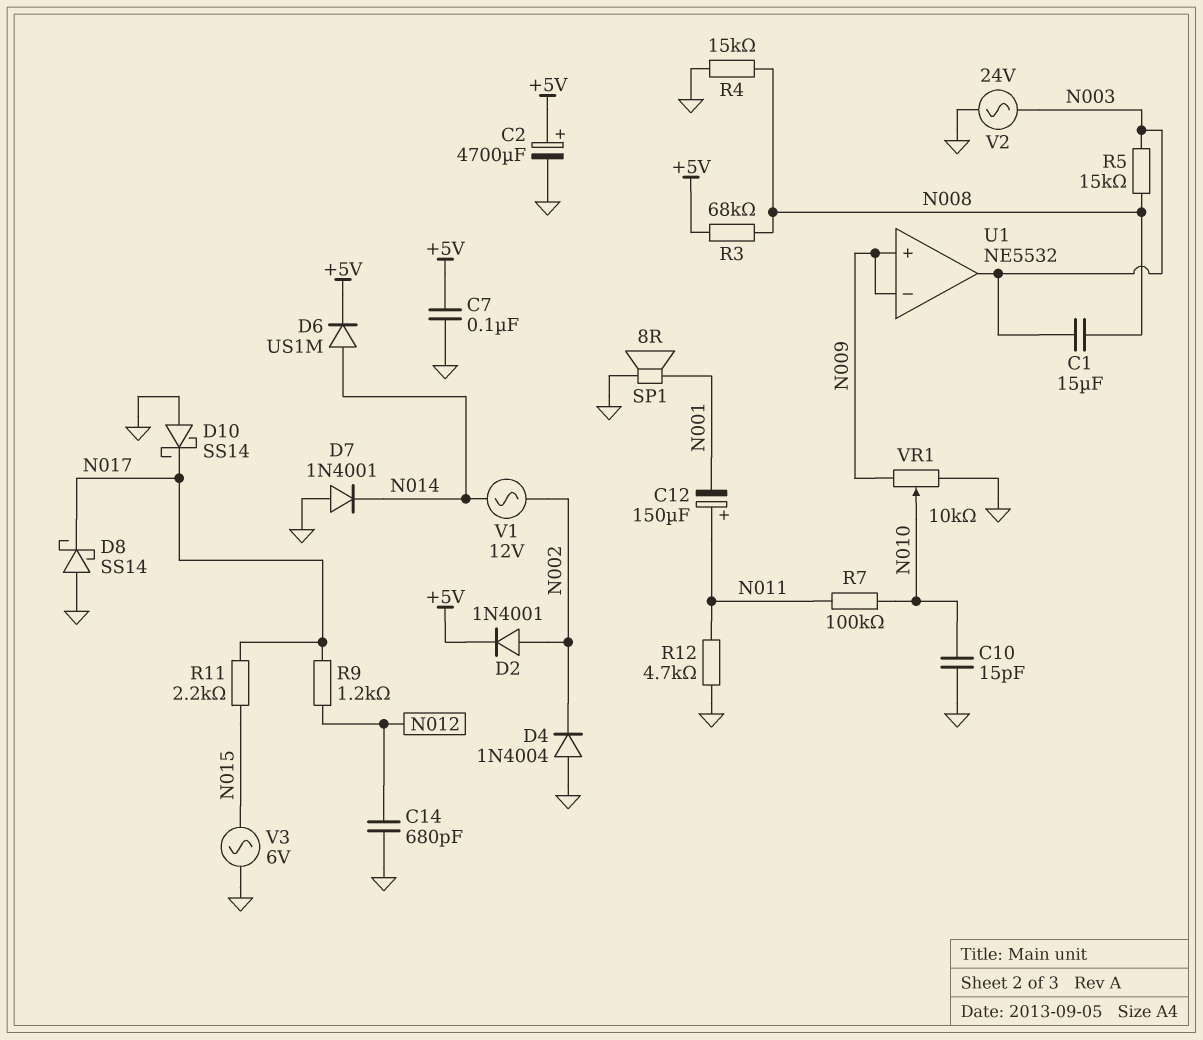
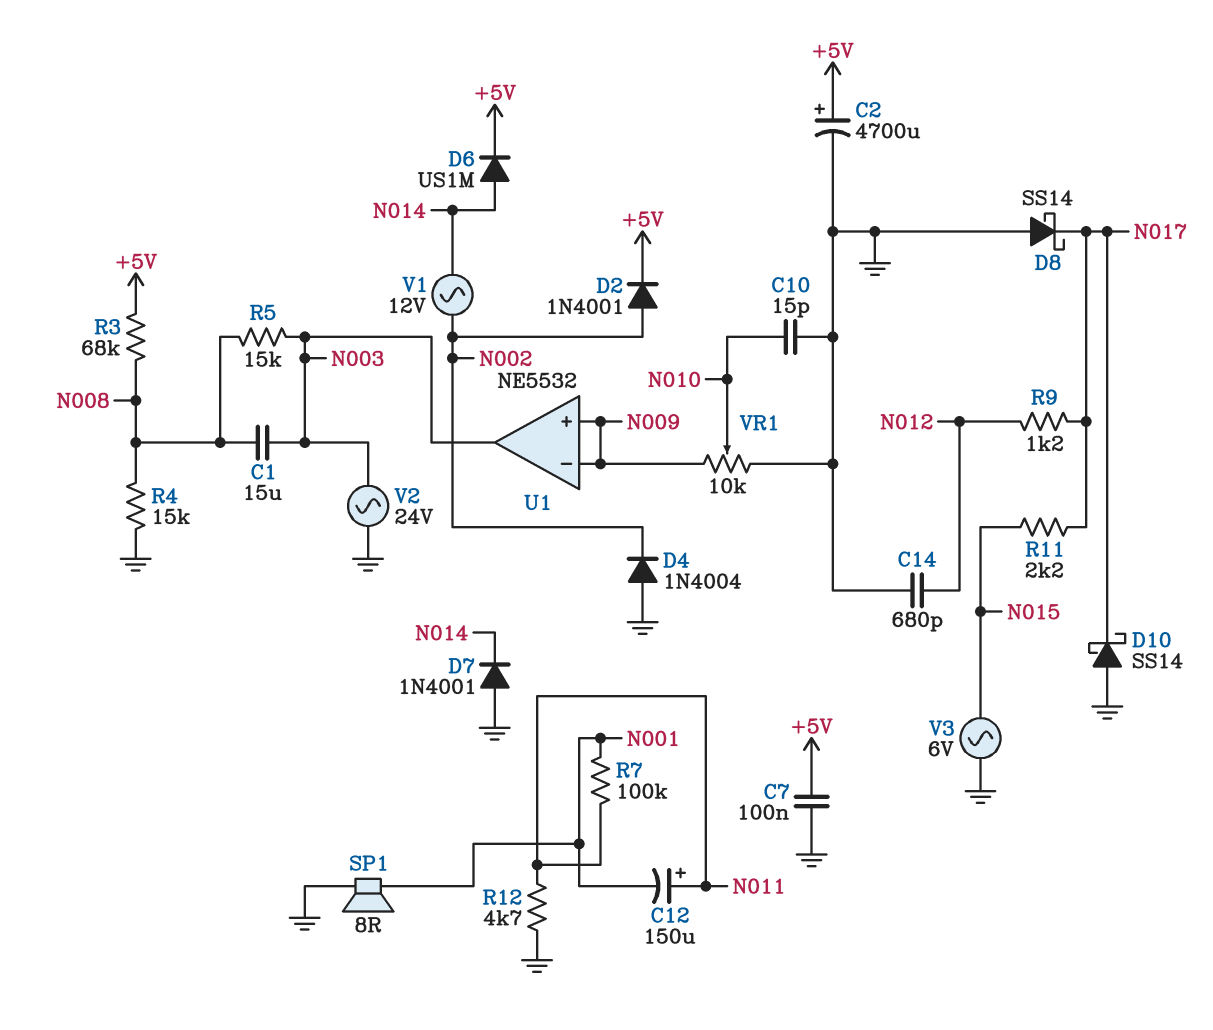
R7: 100k (N010, N011) -> 100k (N001, N011)

